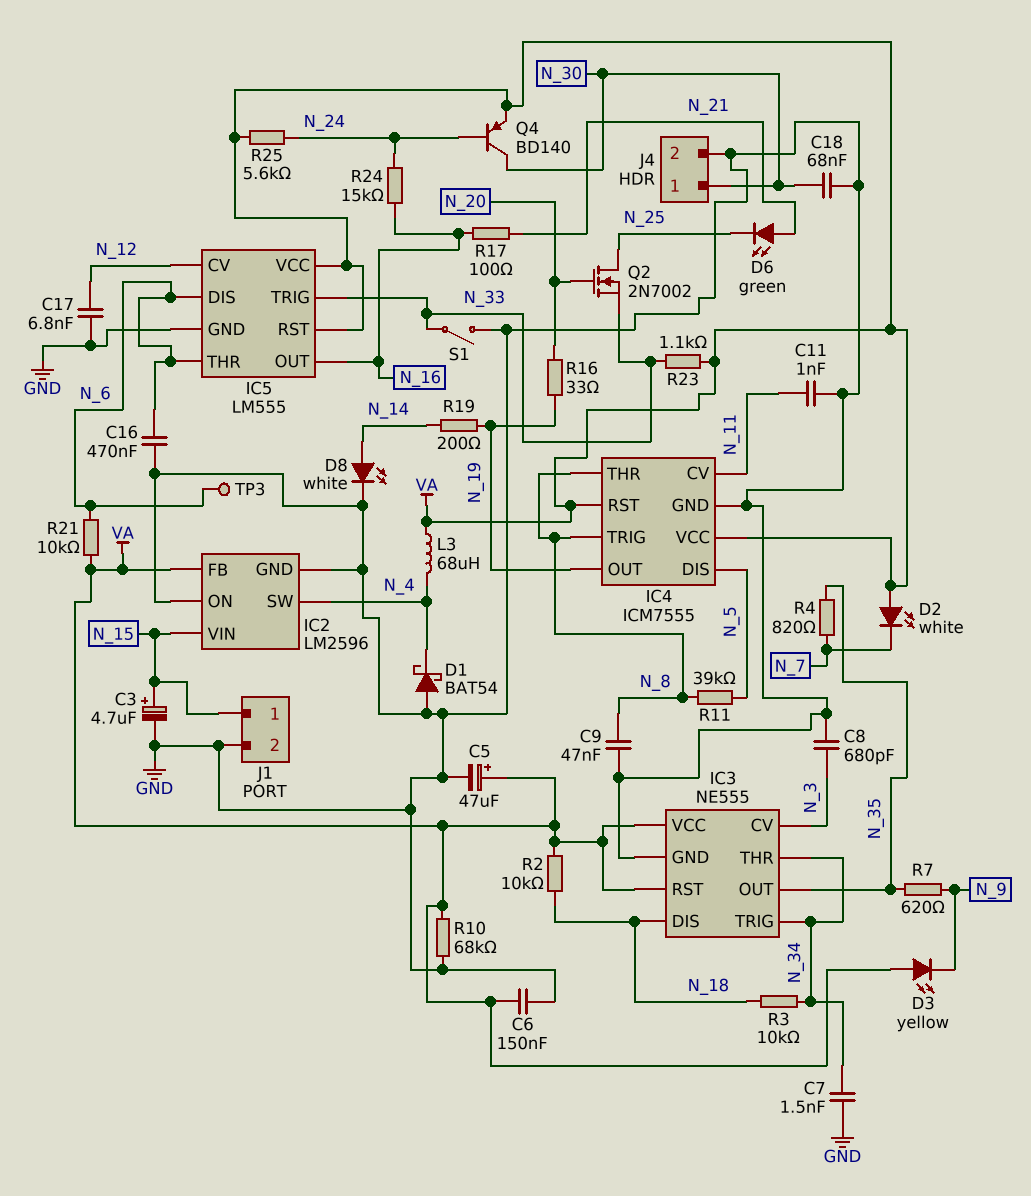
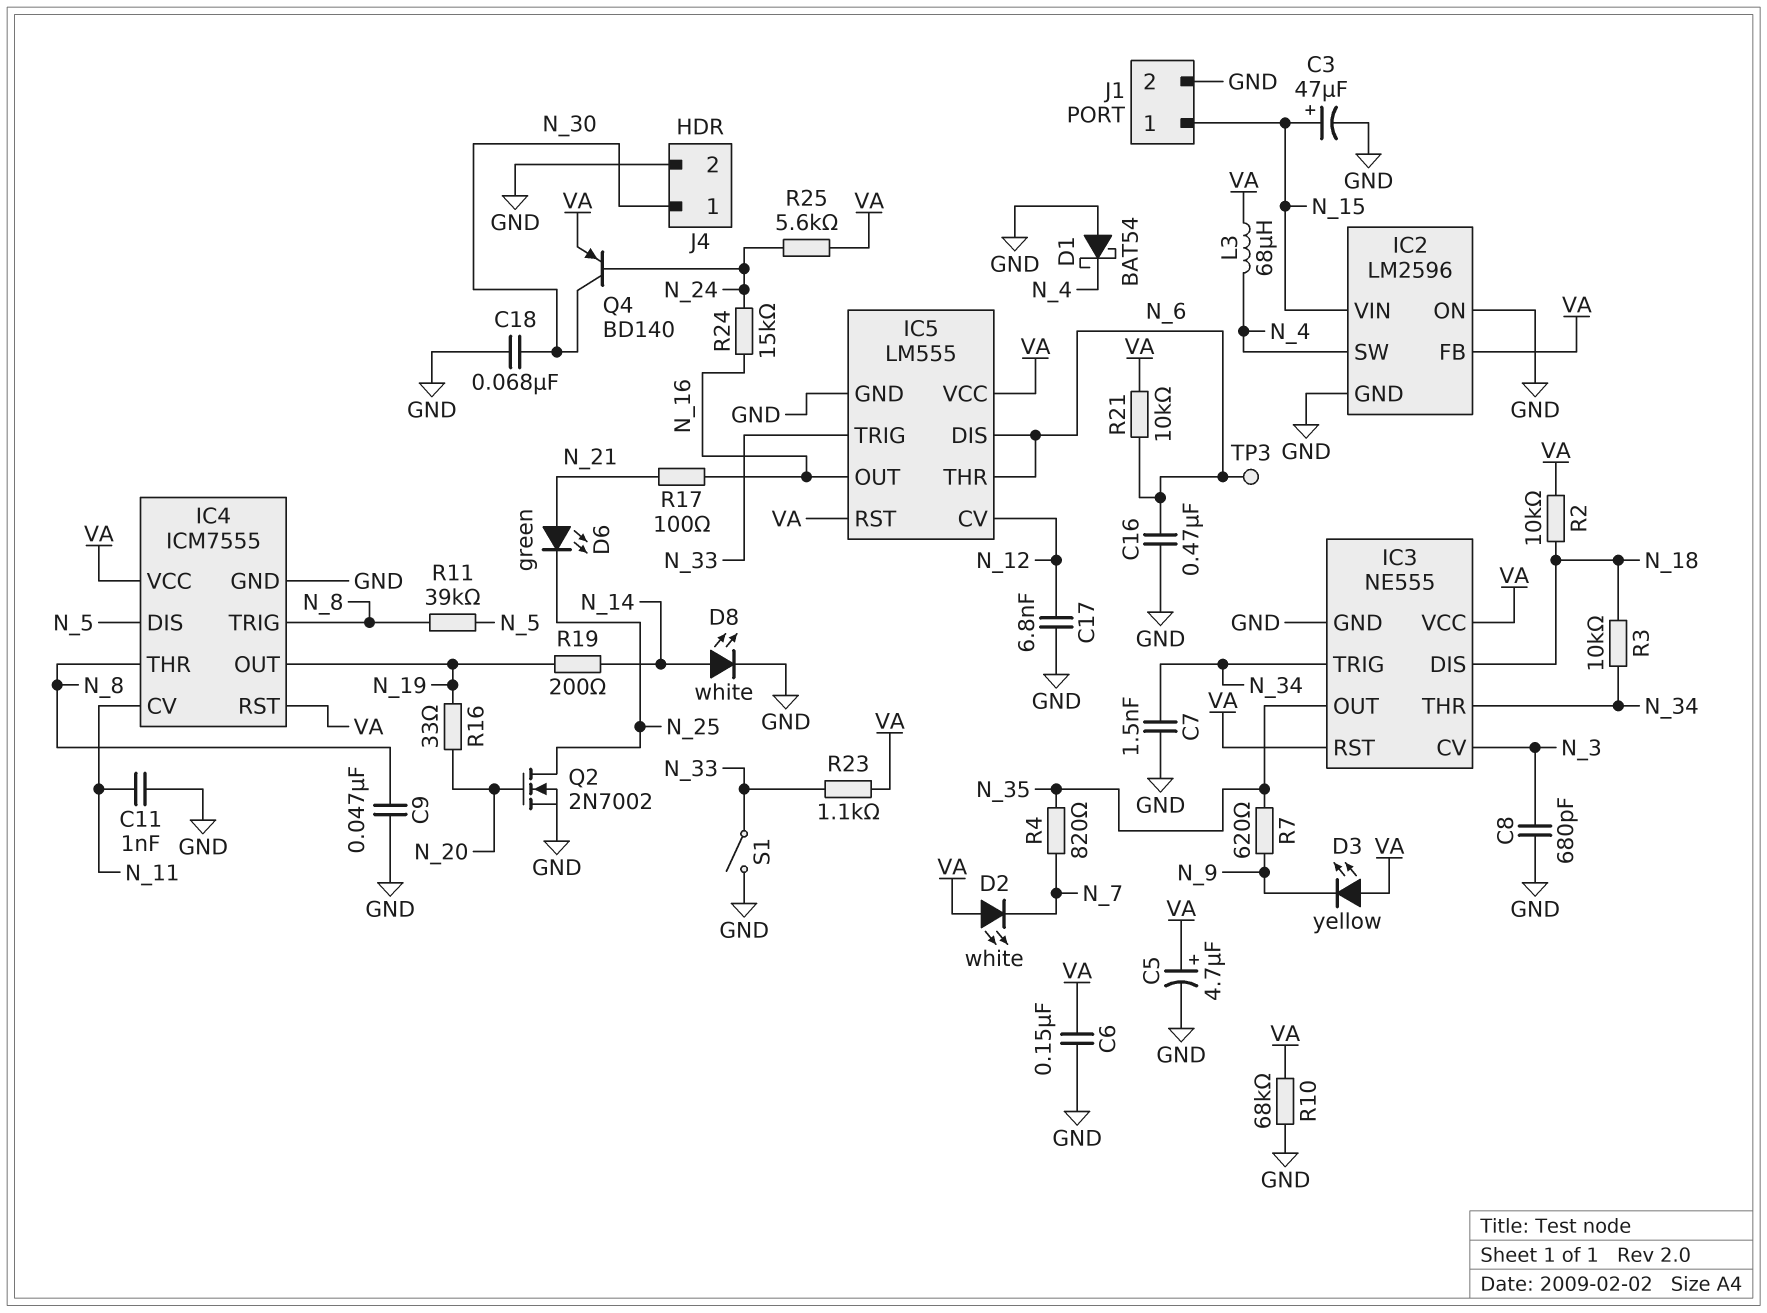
C3: 4.7uF (plus N_15, minus GND) -> 47uF (plus N_15, minus GND)
C5: 47uF (plus VA, minus GND) -> 4.7uF (plus VA, minus GND)
Q2: NMOS 2N7002 (G N_20, D N_25, S N_33) -> NMOS 2N7002 (G N_20, D N_25, S GND)

